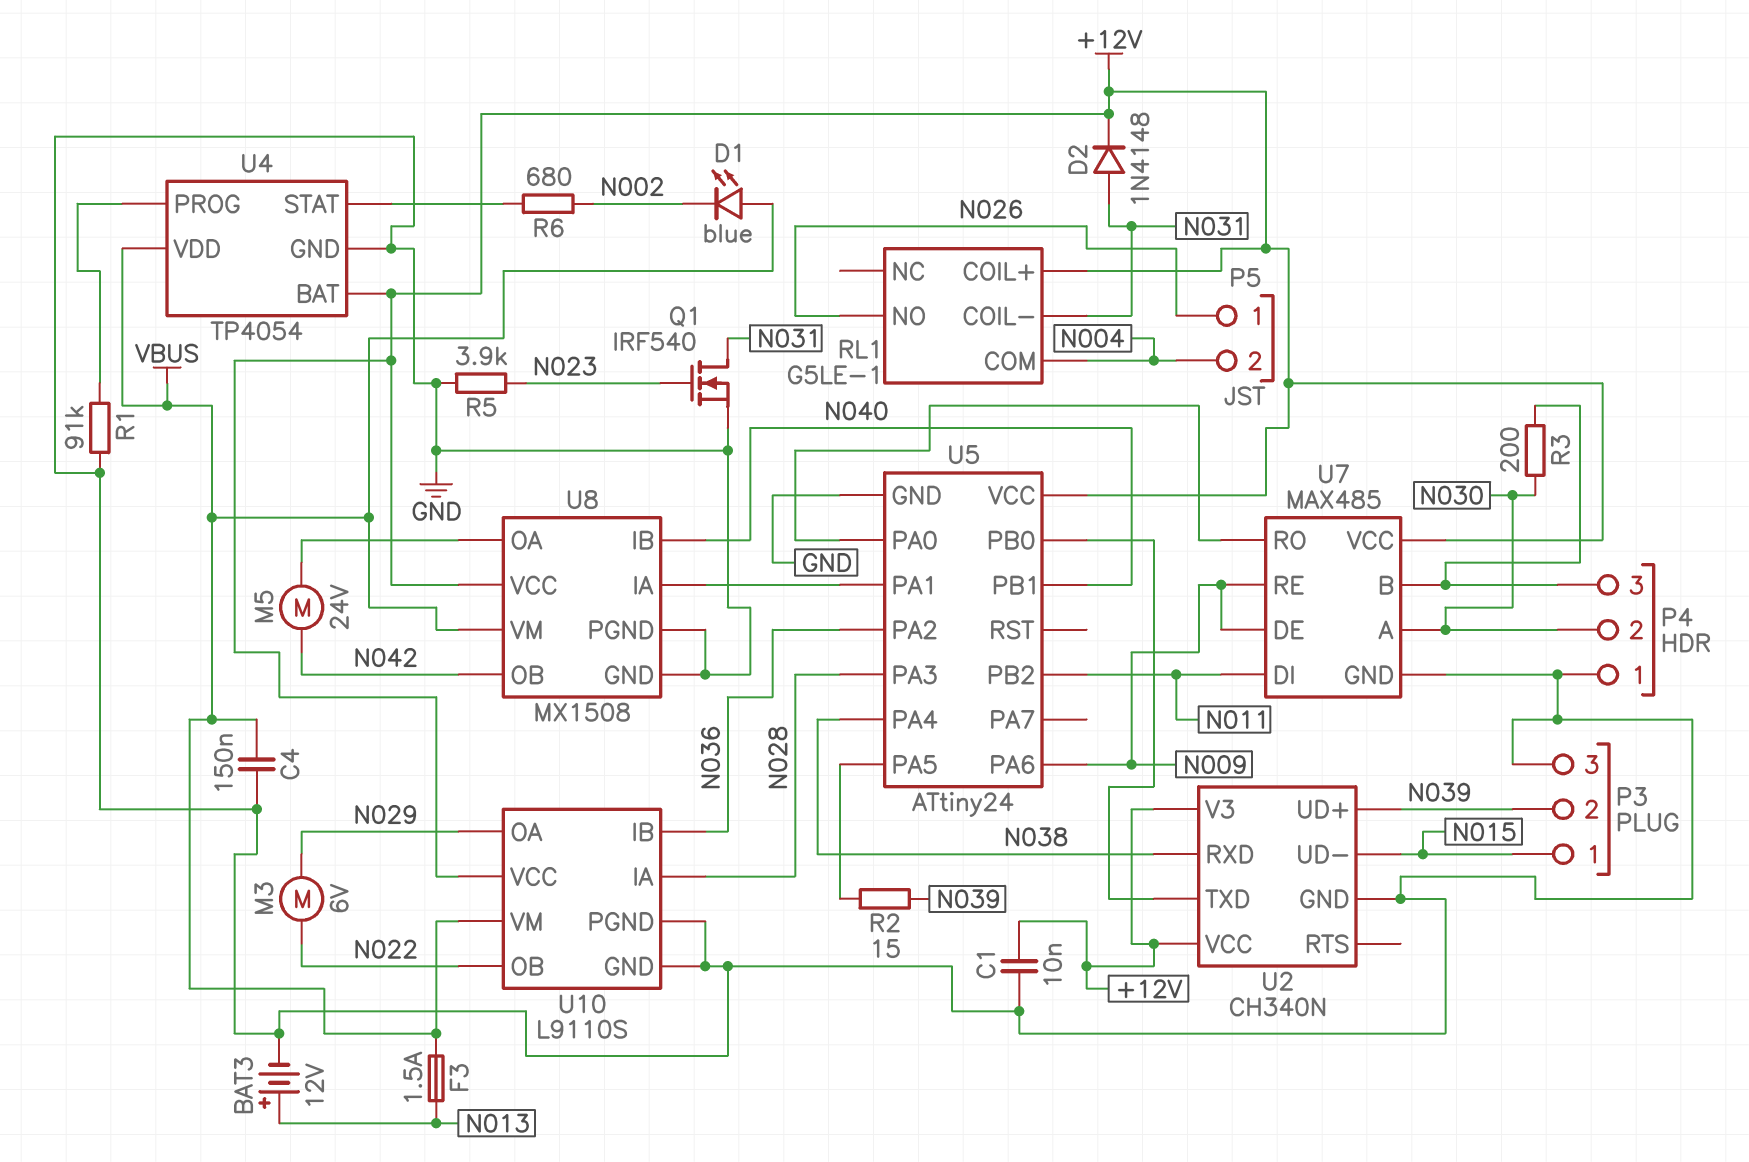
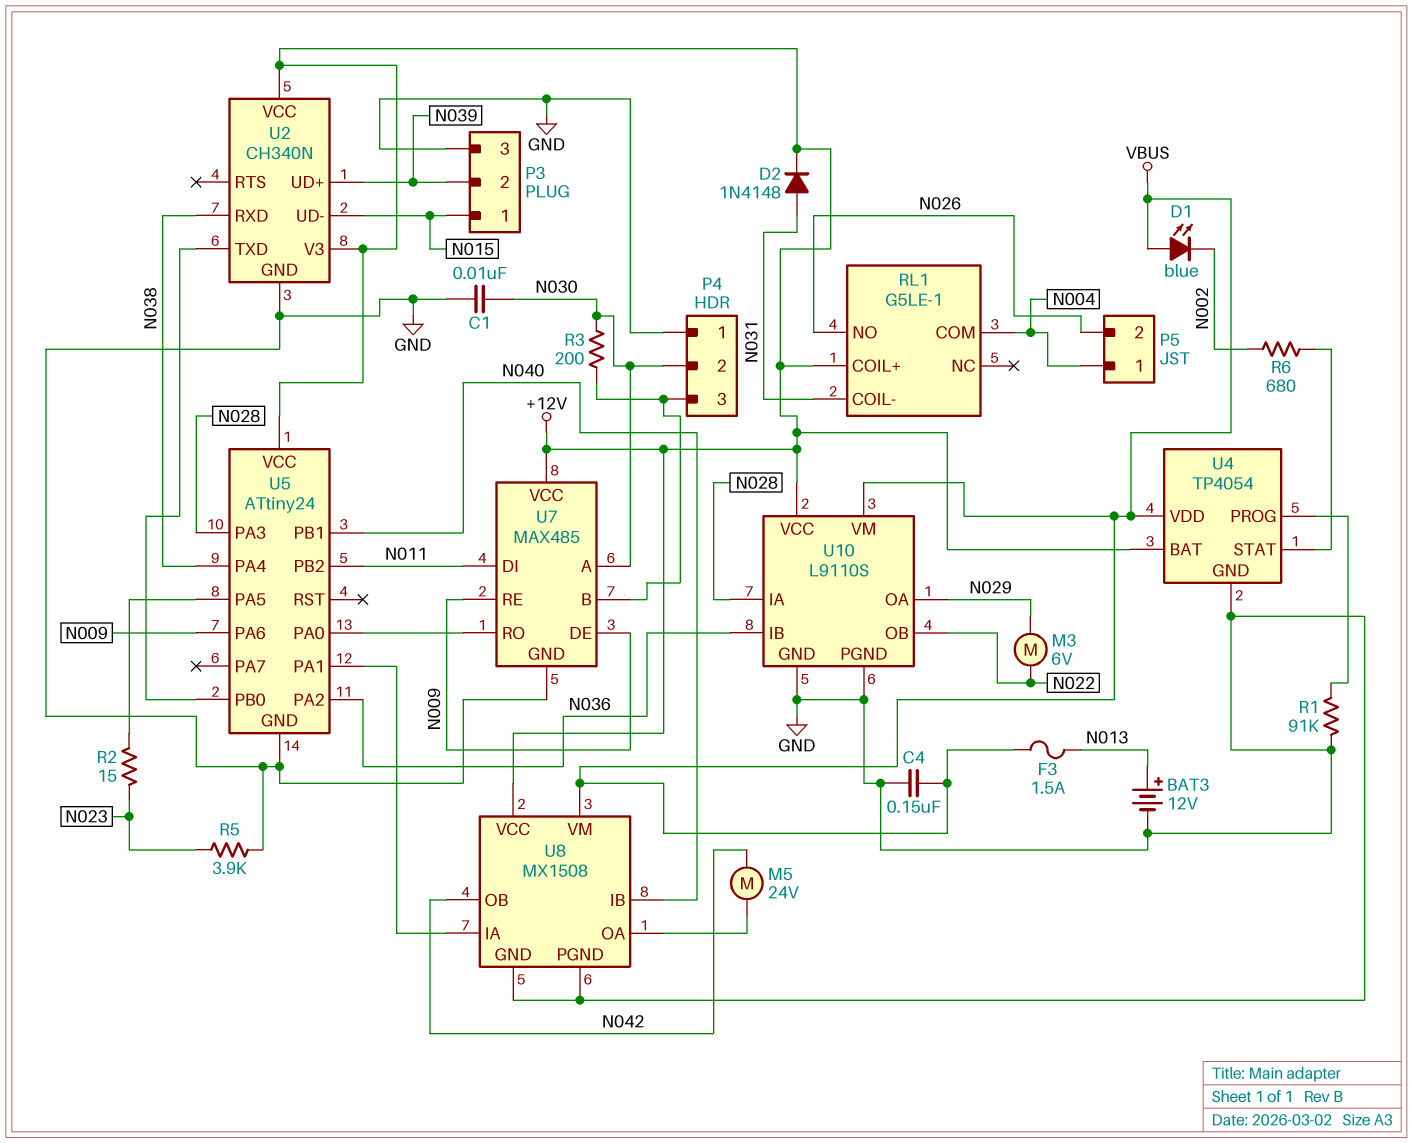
C1: 10nF (+12V, GND) -> 10nF (GND, N030)
P5 pin 1: N026 -> N004
P5 pin 2: N004 -> N026
Q1: NMOS IRF540 (G N023, D N031, S GND) -> none
R2: 15 (N039, U5/PA5) -> 15 (N023, U5/PA5)

